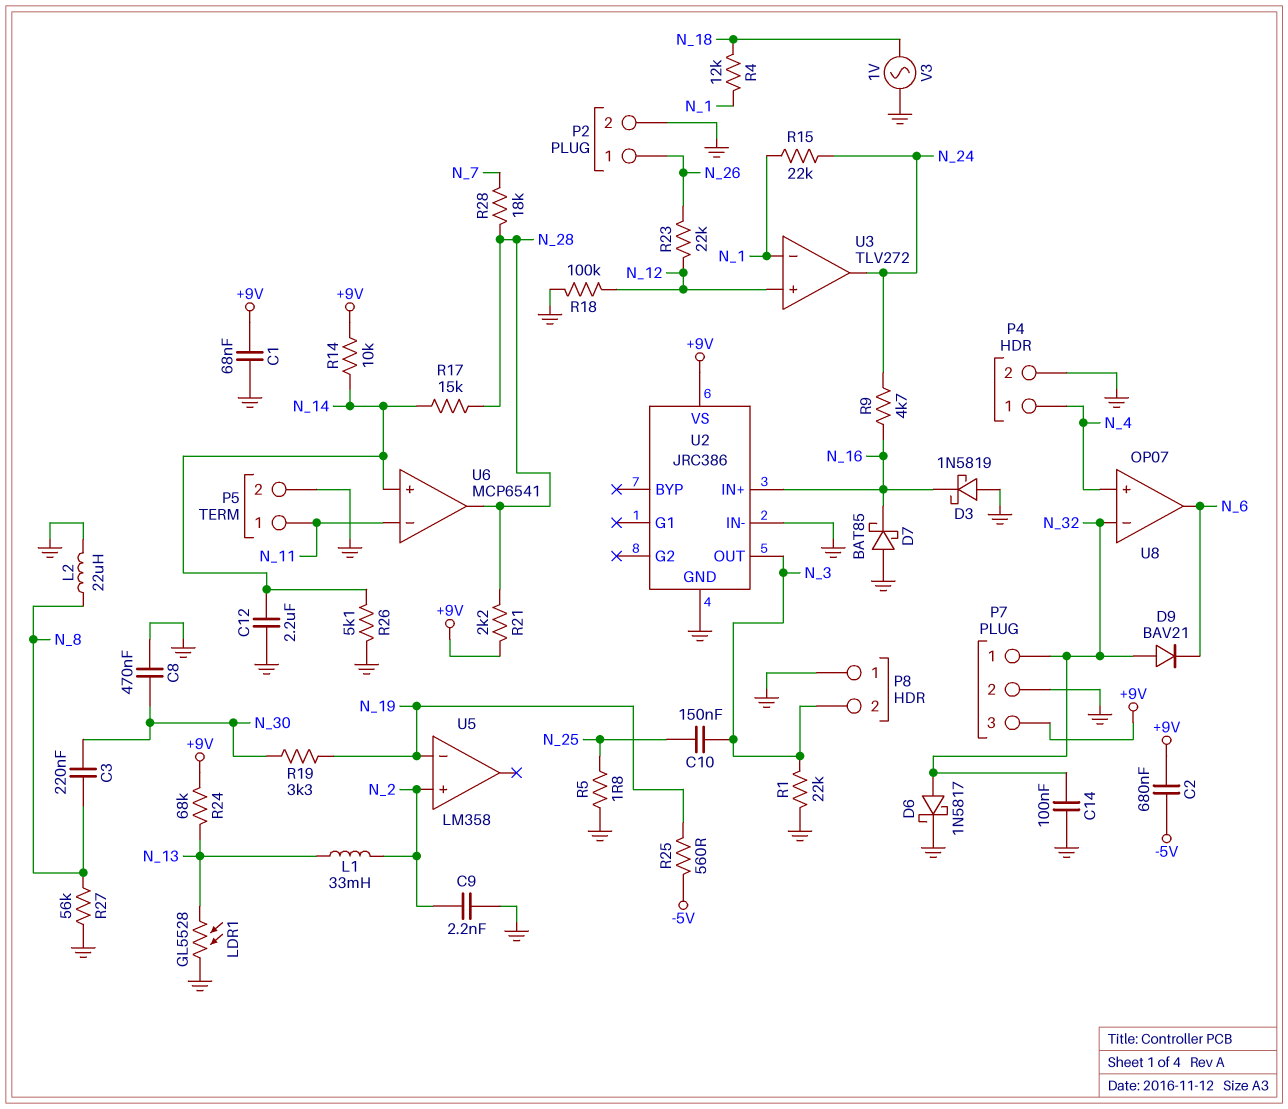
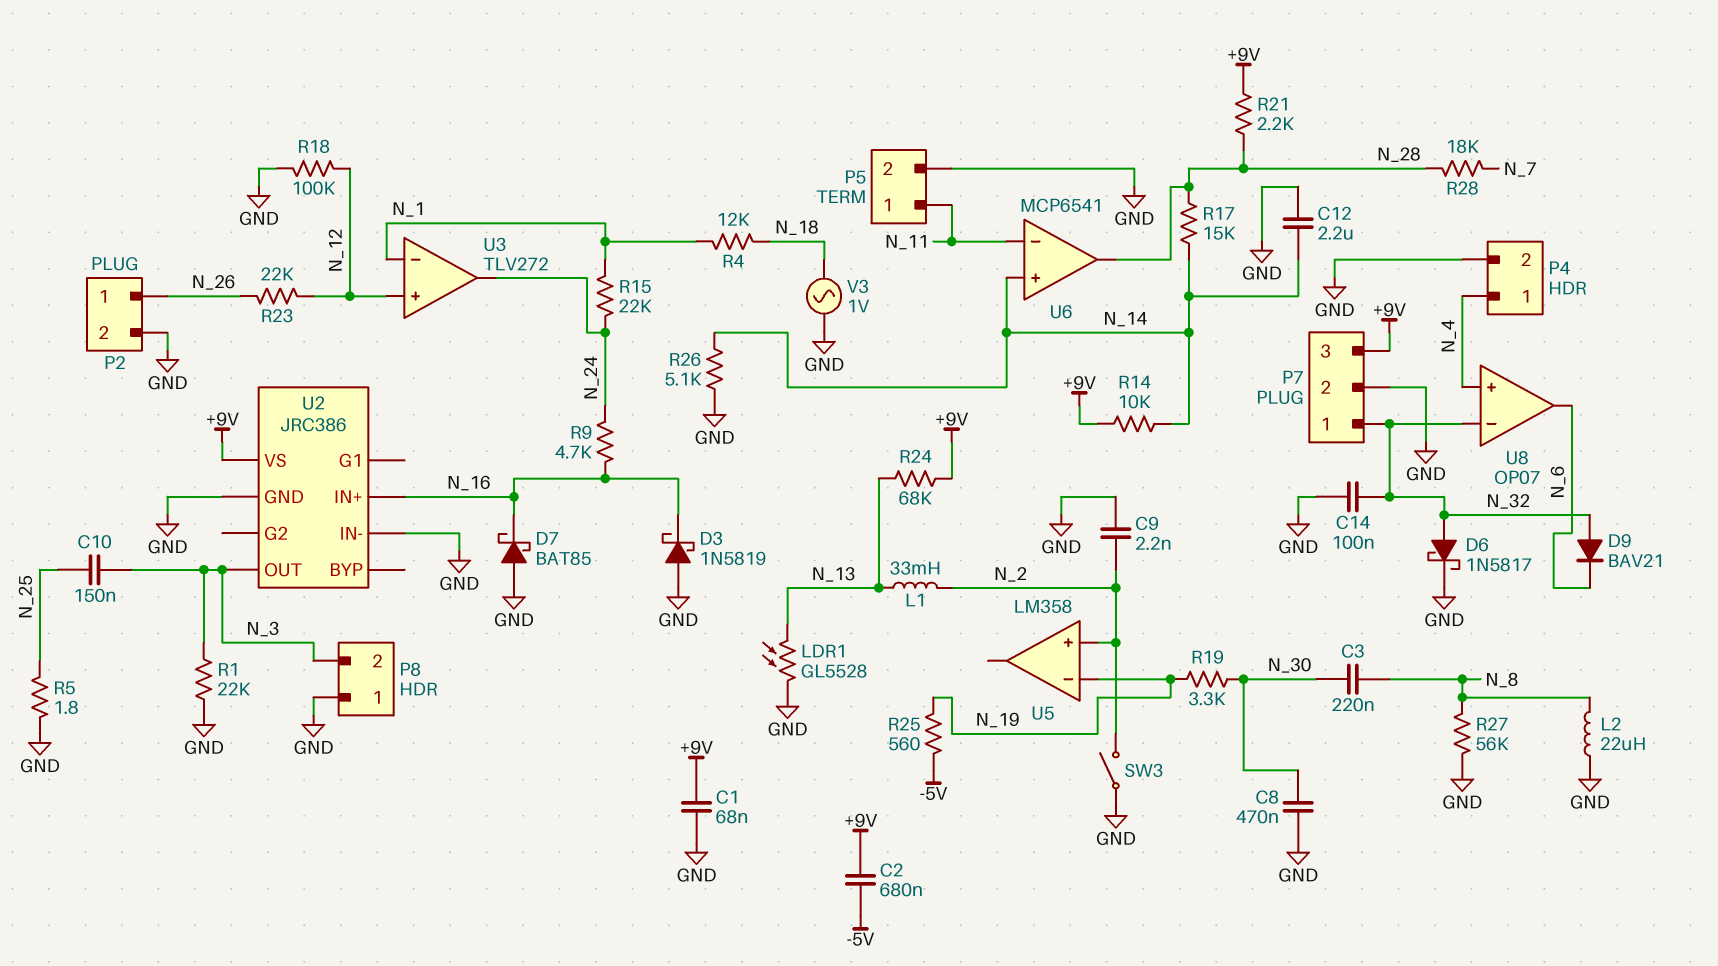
SW3: none -> switch (GND, N_2)

